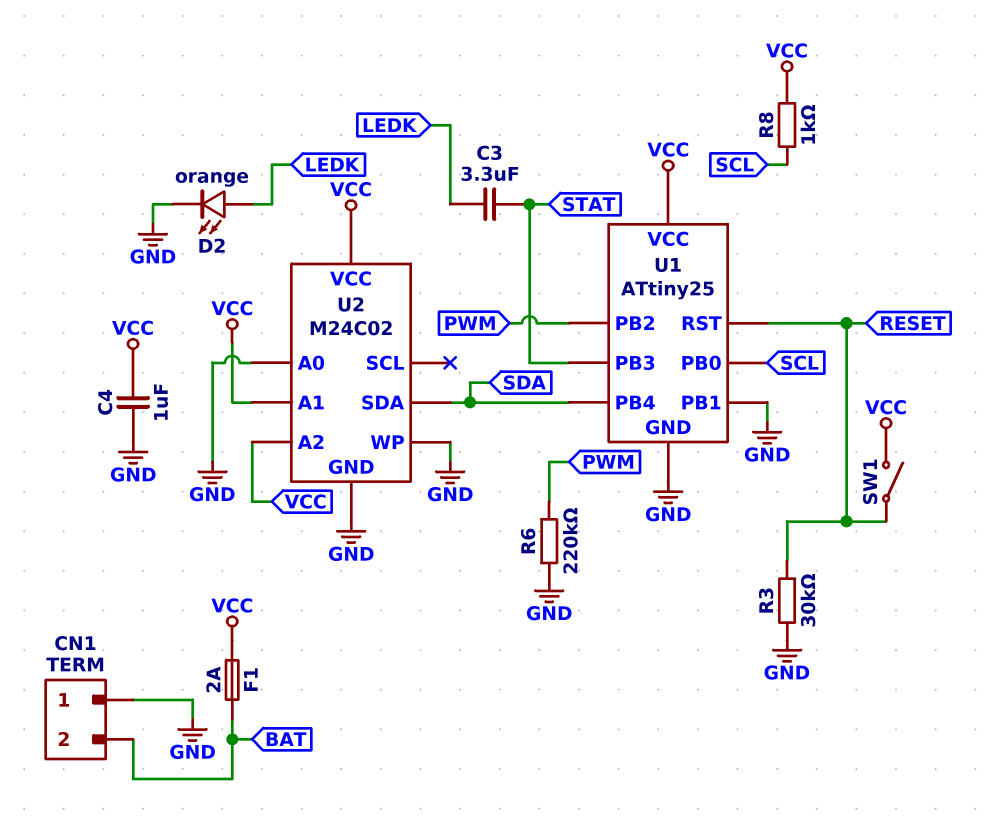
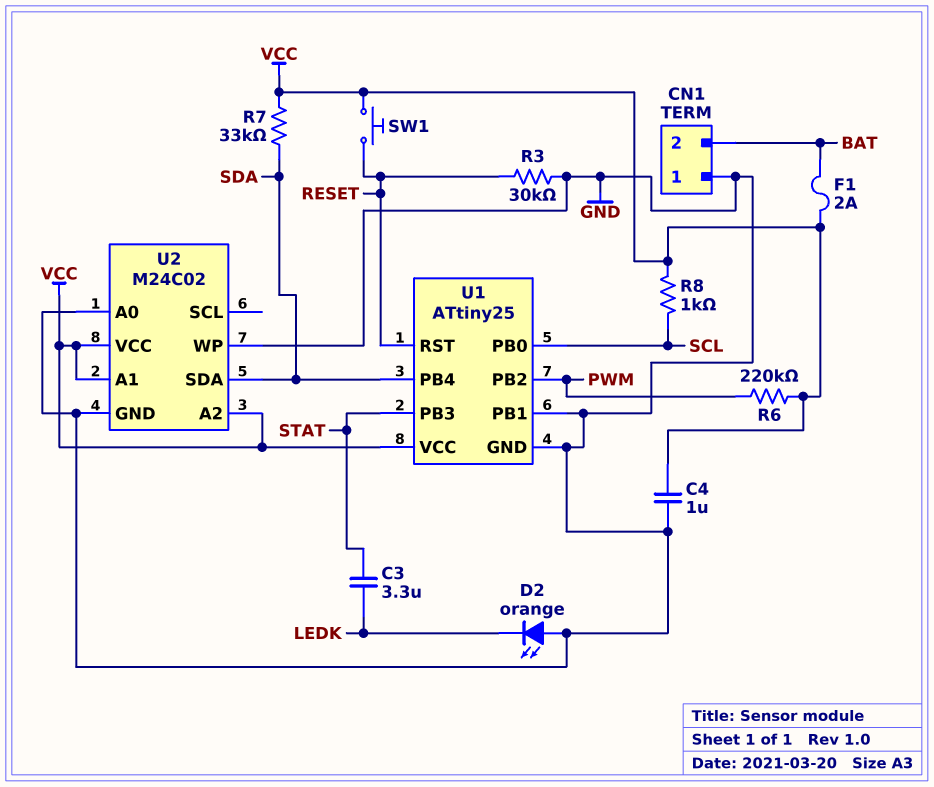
D2: LED orange (A LEDK, K GND) -> LED orange (A GND, K LEDK)
R6: 220k (GND, PWM) -> 220k (PWM, VCC)
R7: none -> 33k (SDA, VCC)
SW1: switch (RESET, VCC) -> button (RESET, VCC)

